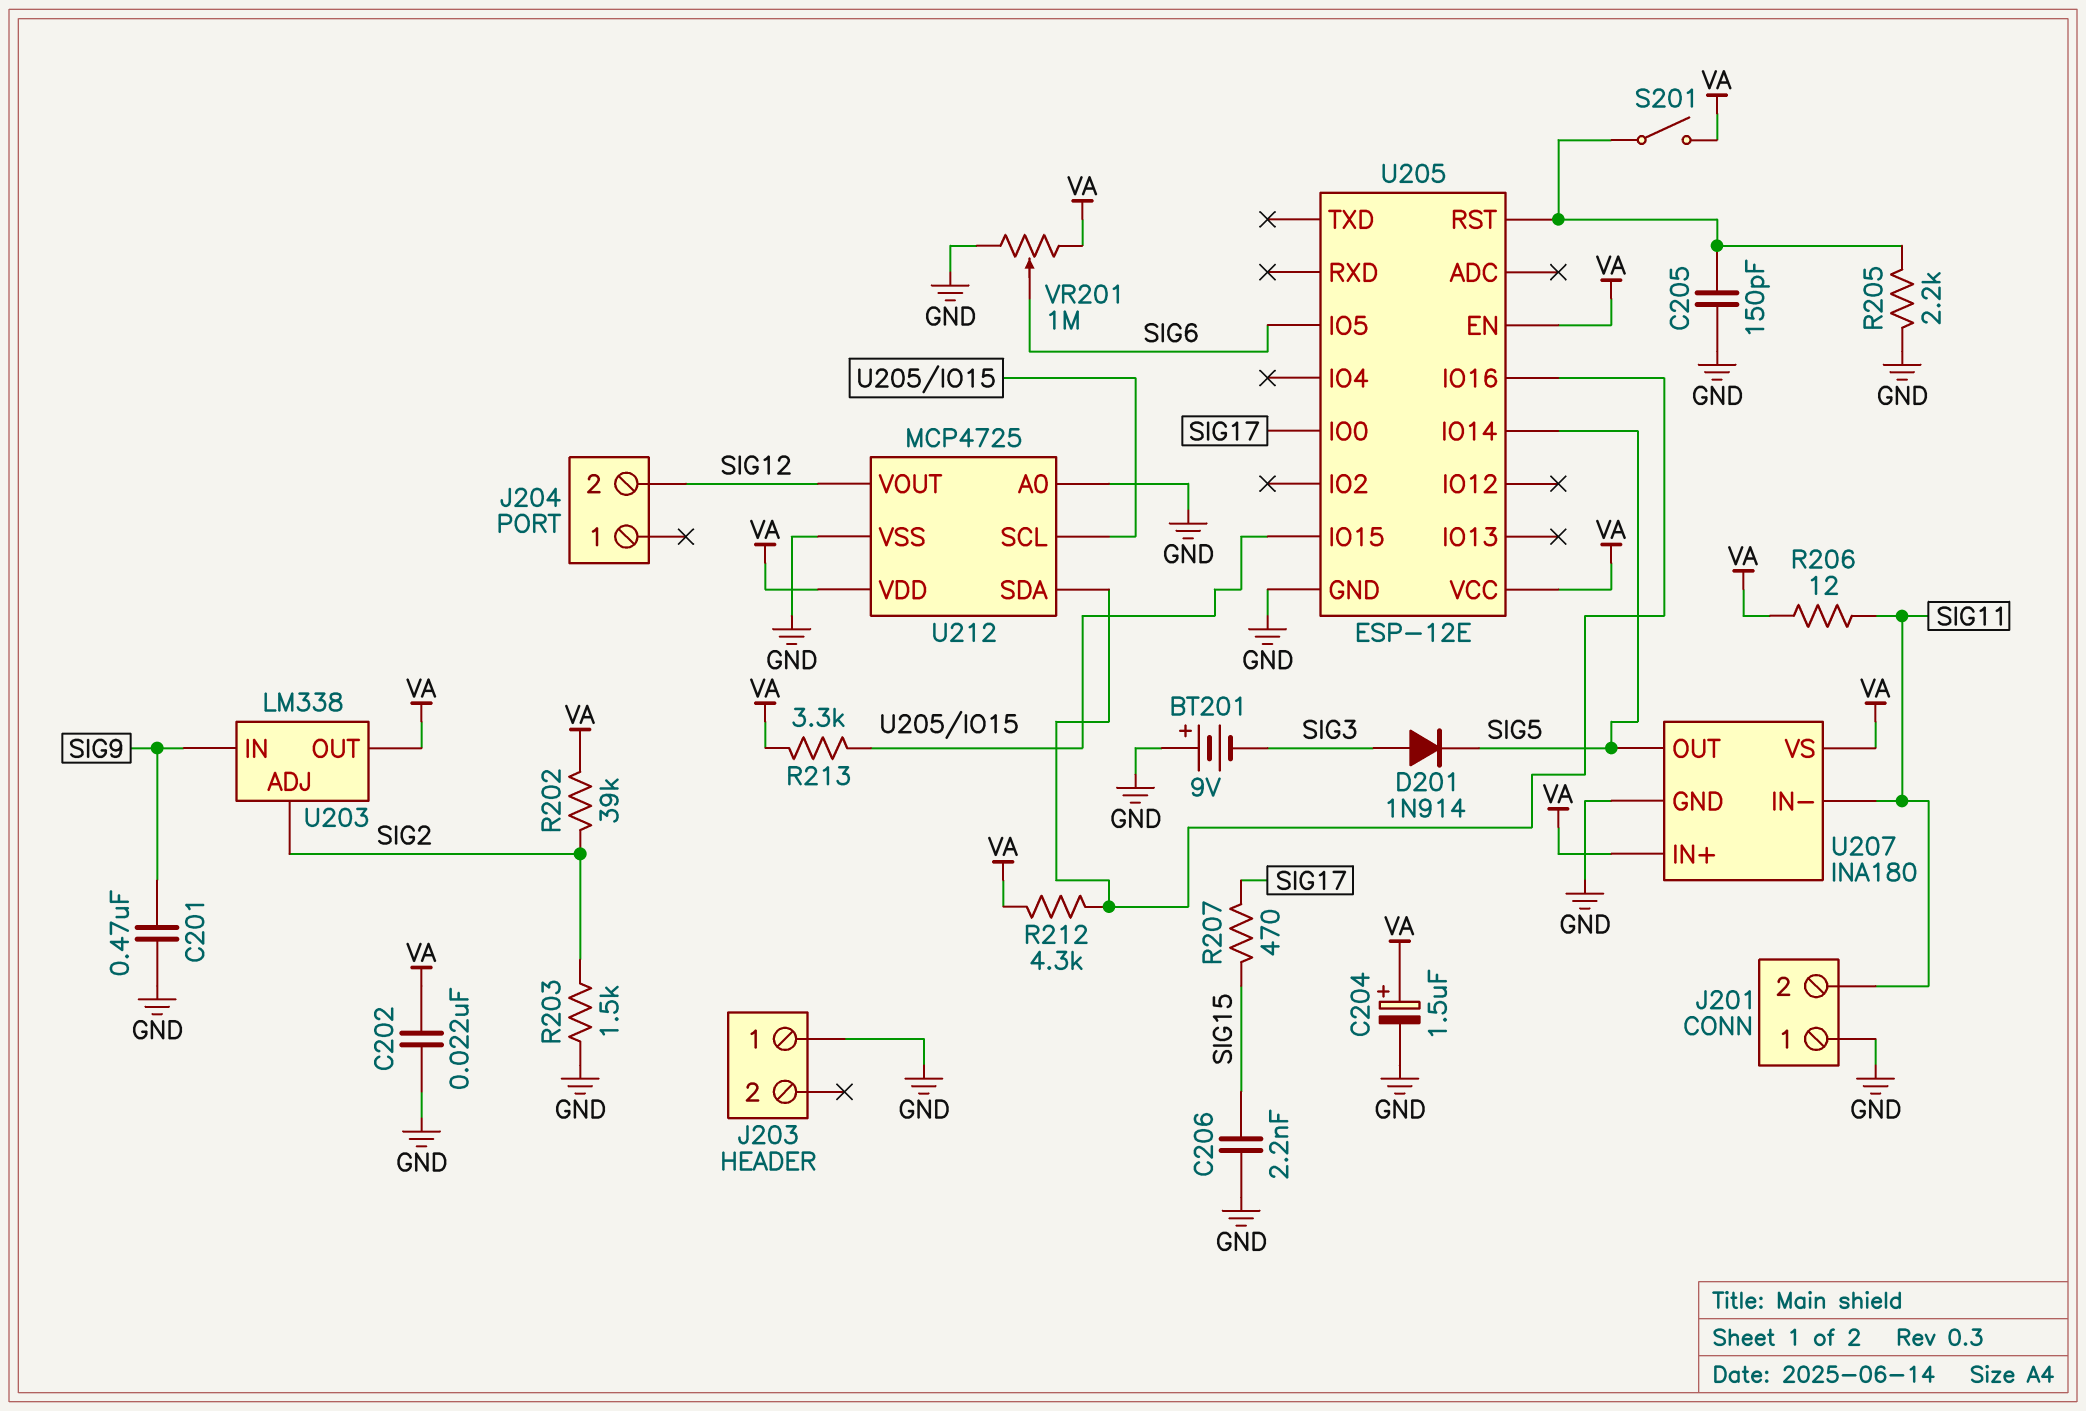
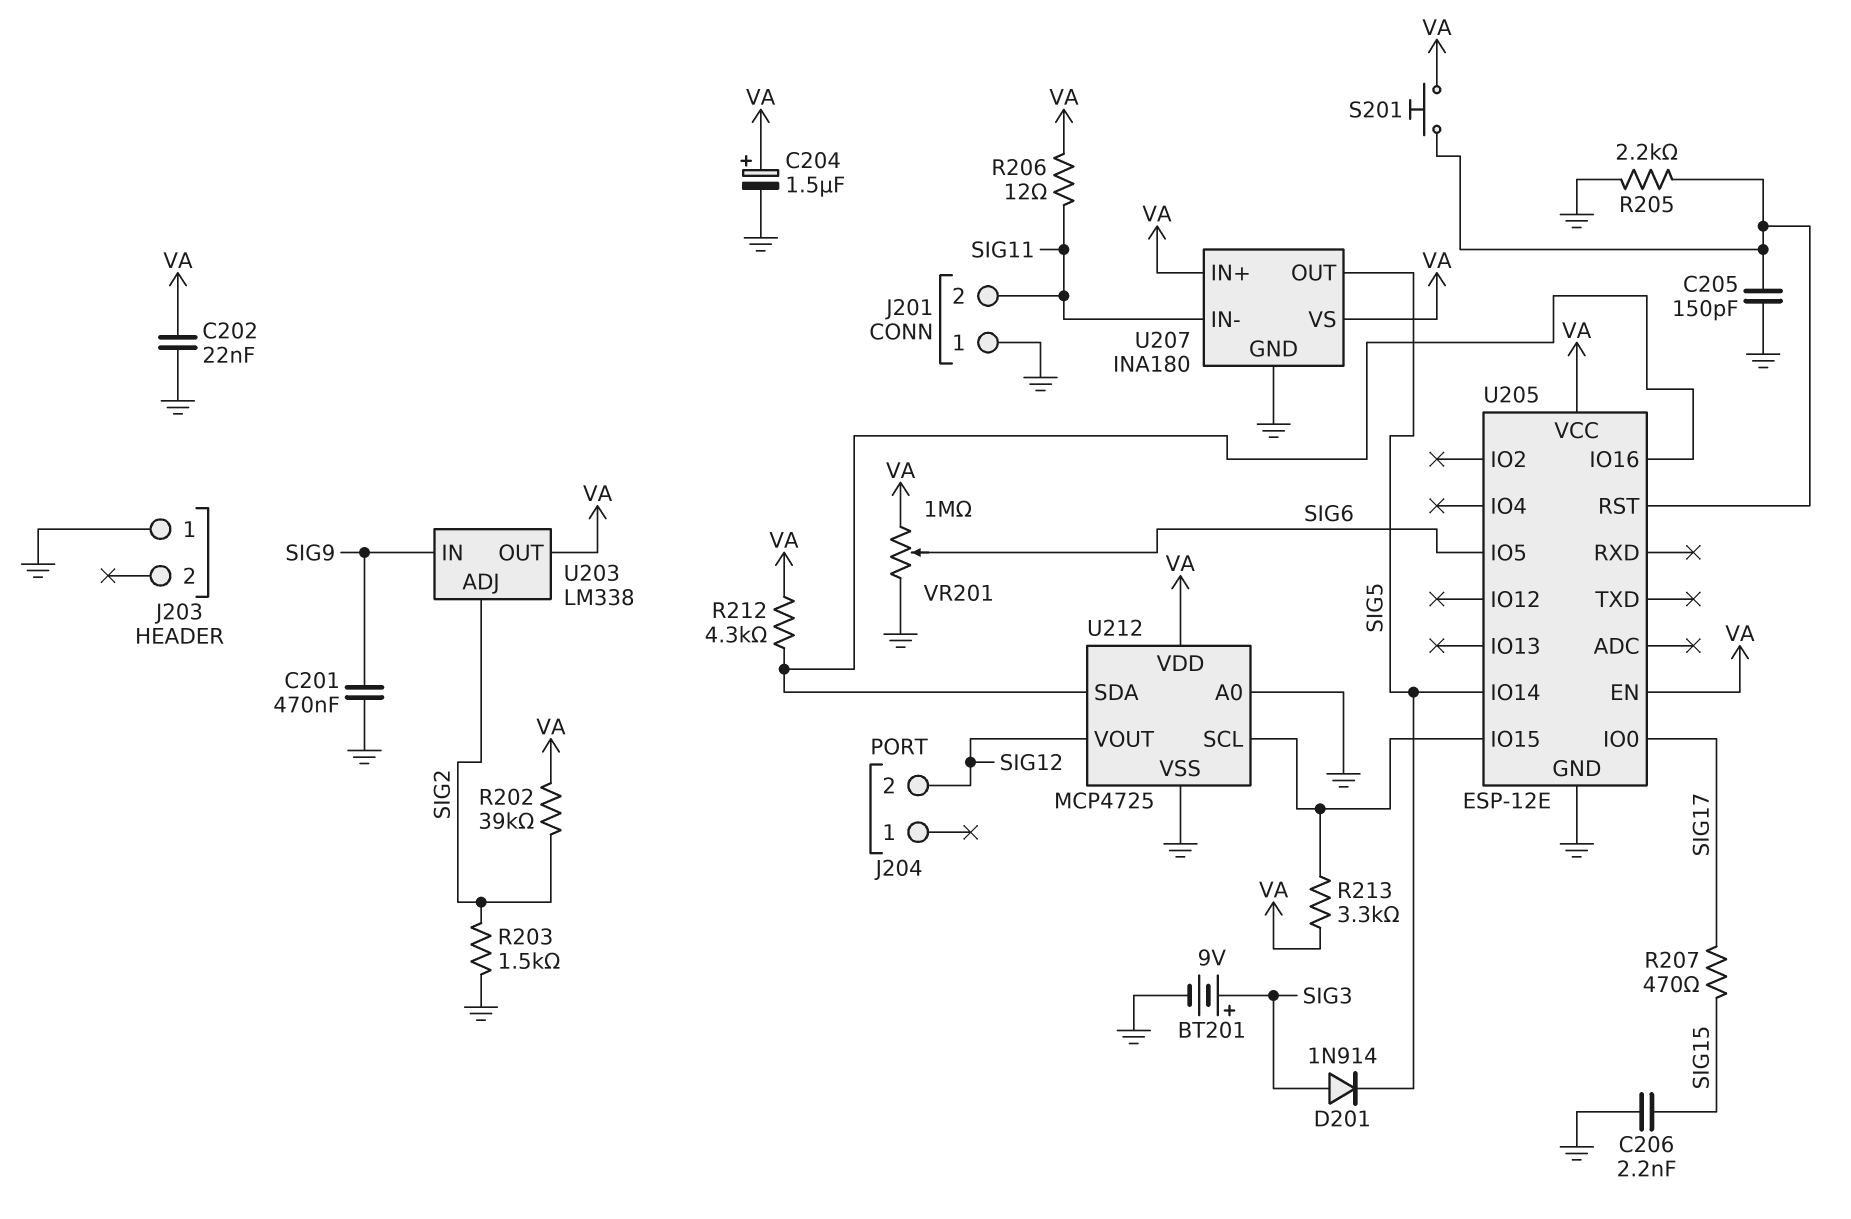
BT201: 9V (plus GND, minus SIG3) -> 9V (plus SIG3, minus GND)
S201: switch (U205/RST, VA) -> button (U205/RST, VA)

